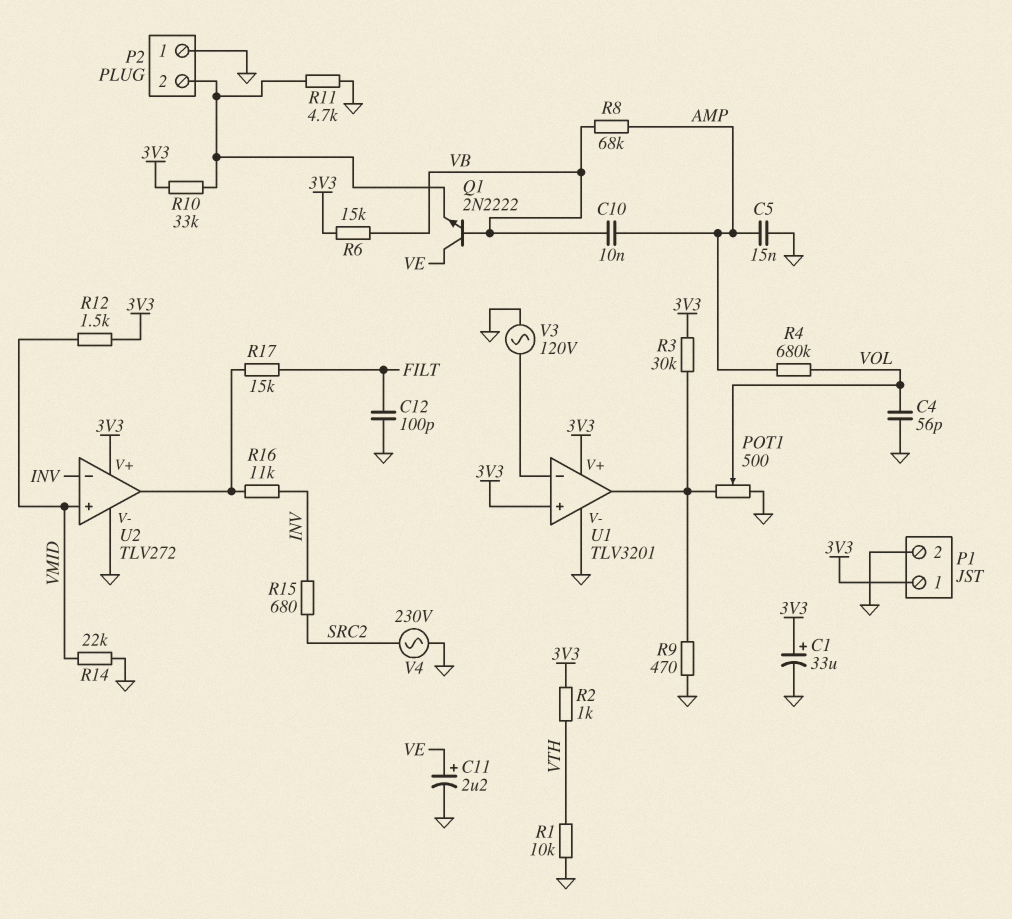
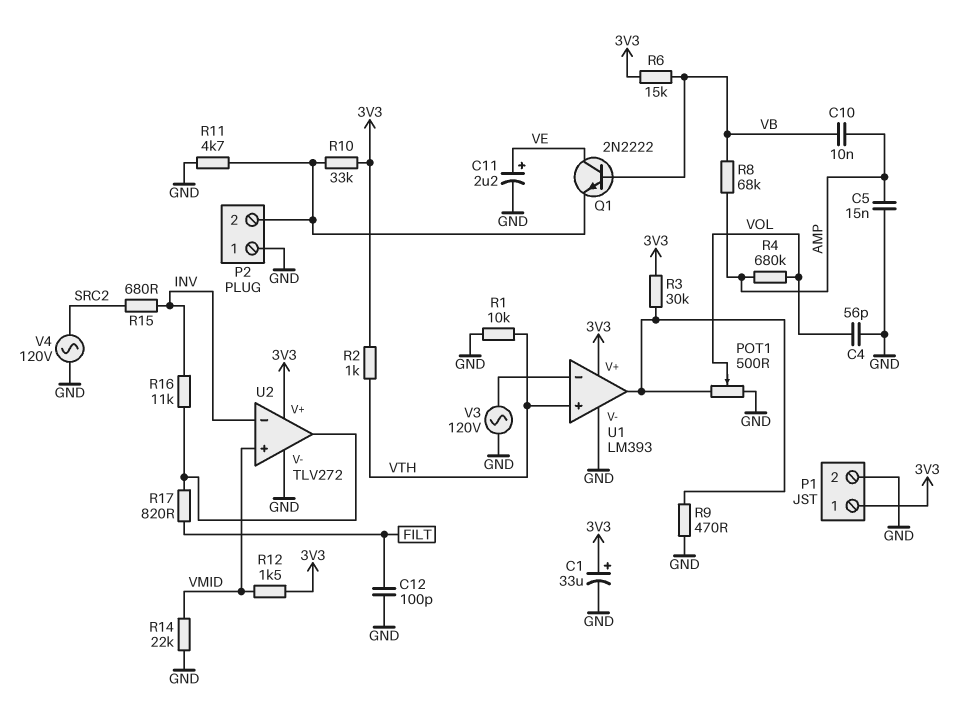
R17: 15k (FILT, U2/out) -> 820 (FILT, U2/out)
U1: TLV3201 -> LM393
U1 pin in+: 3V3 -> VTH
V4: AC 230V (GND, SRC2) -> AC 120V (GND, SRC2)

